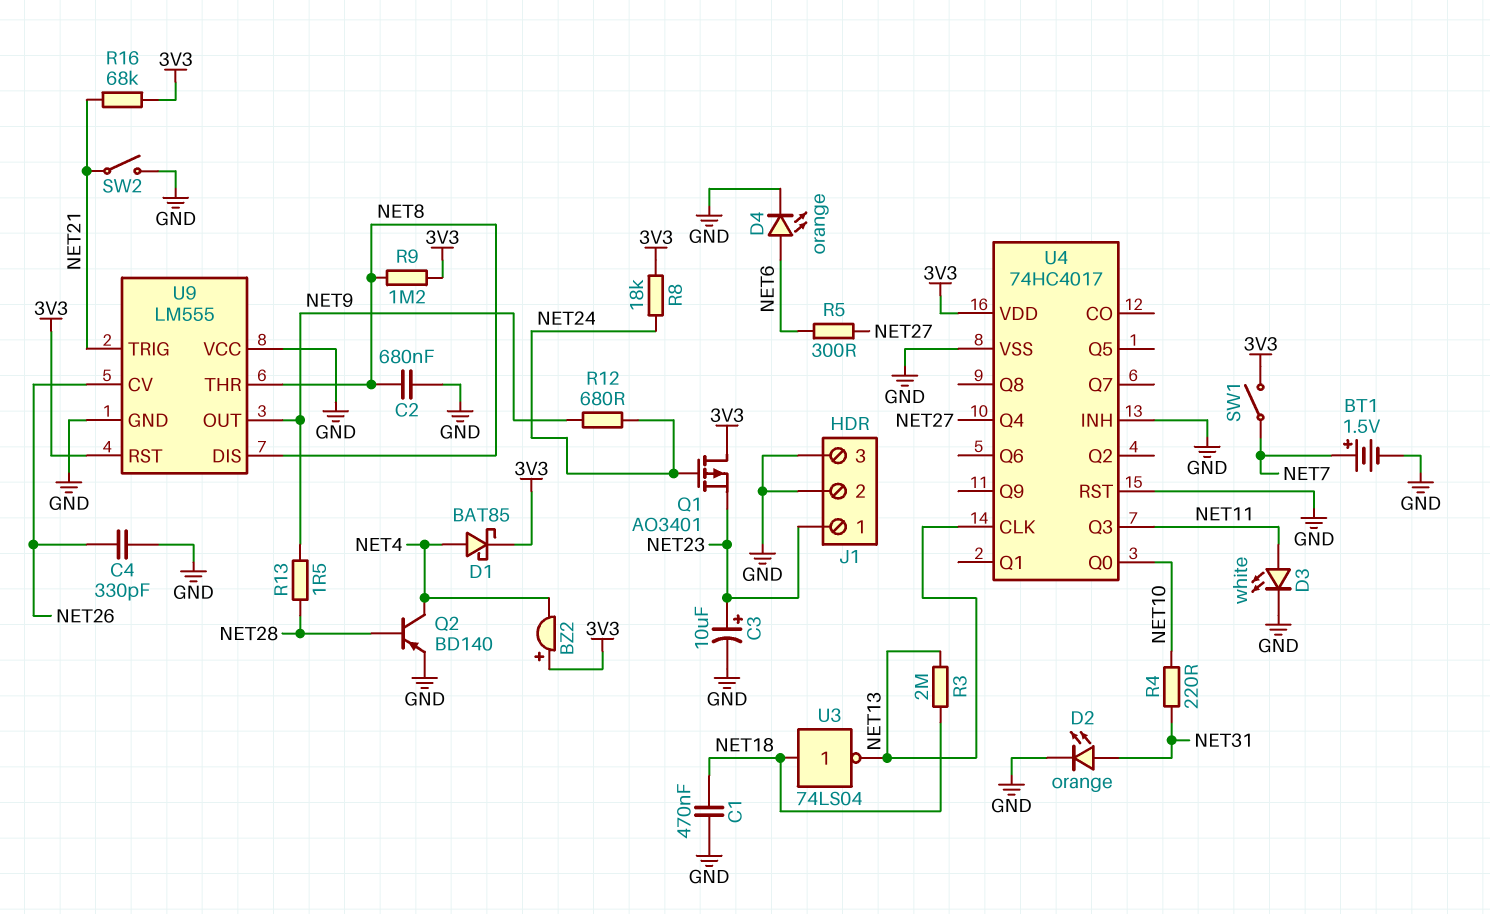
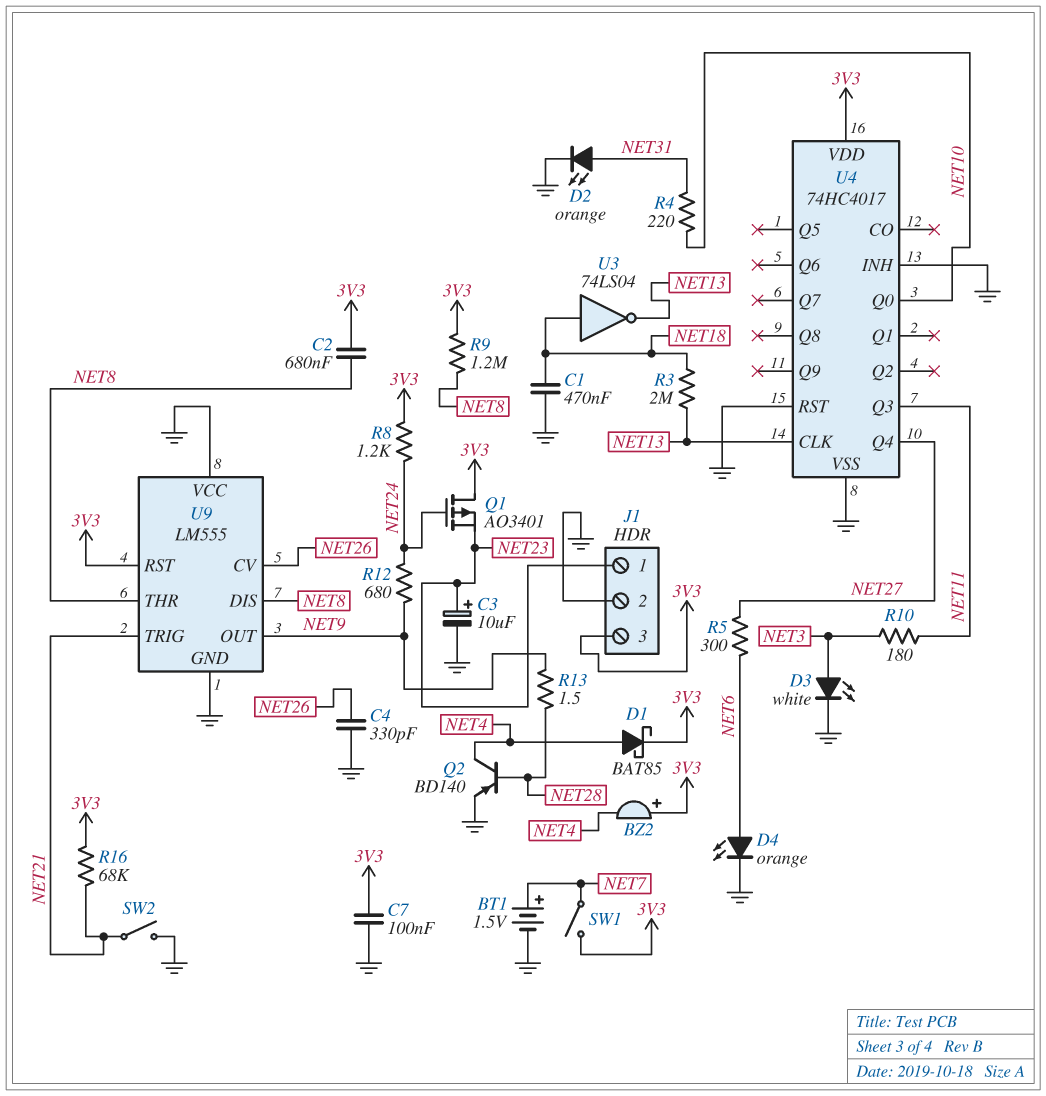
C2: 680nF (GND, NET8) -> 680nF (3V3, NET8)
C7: none -> 100nF (3V3, GND)
D3: LED white (A NET11, K GND) -> LED white (A NET3, K GND)
J1 pin 3: GND -> 3V3
R8: 18k (3V3, NET24) -> 1.2k (3V3, NET24)
R10: none -> 180 (NET3, NET11)

